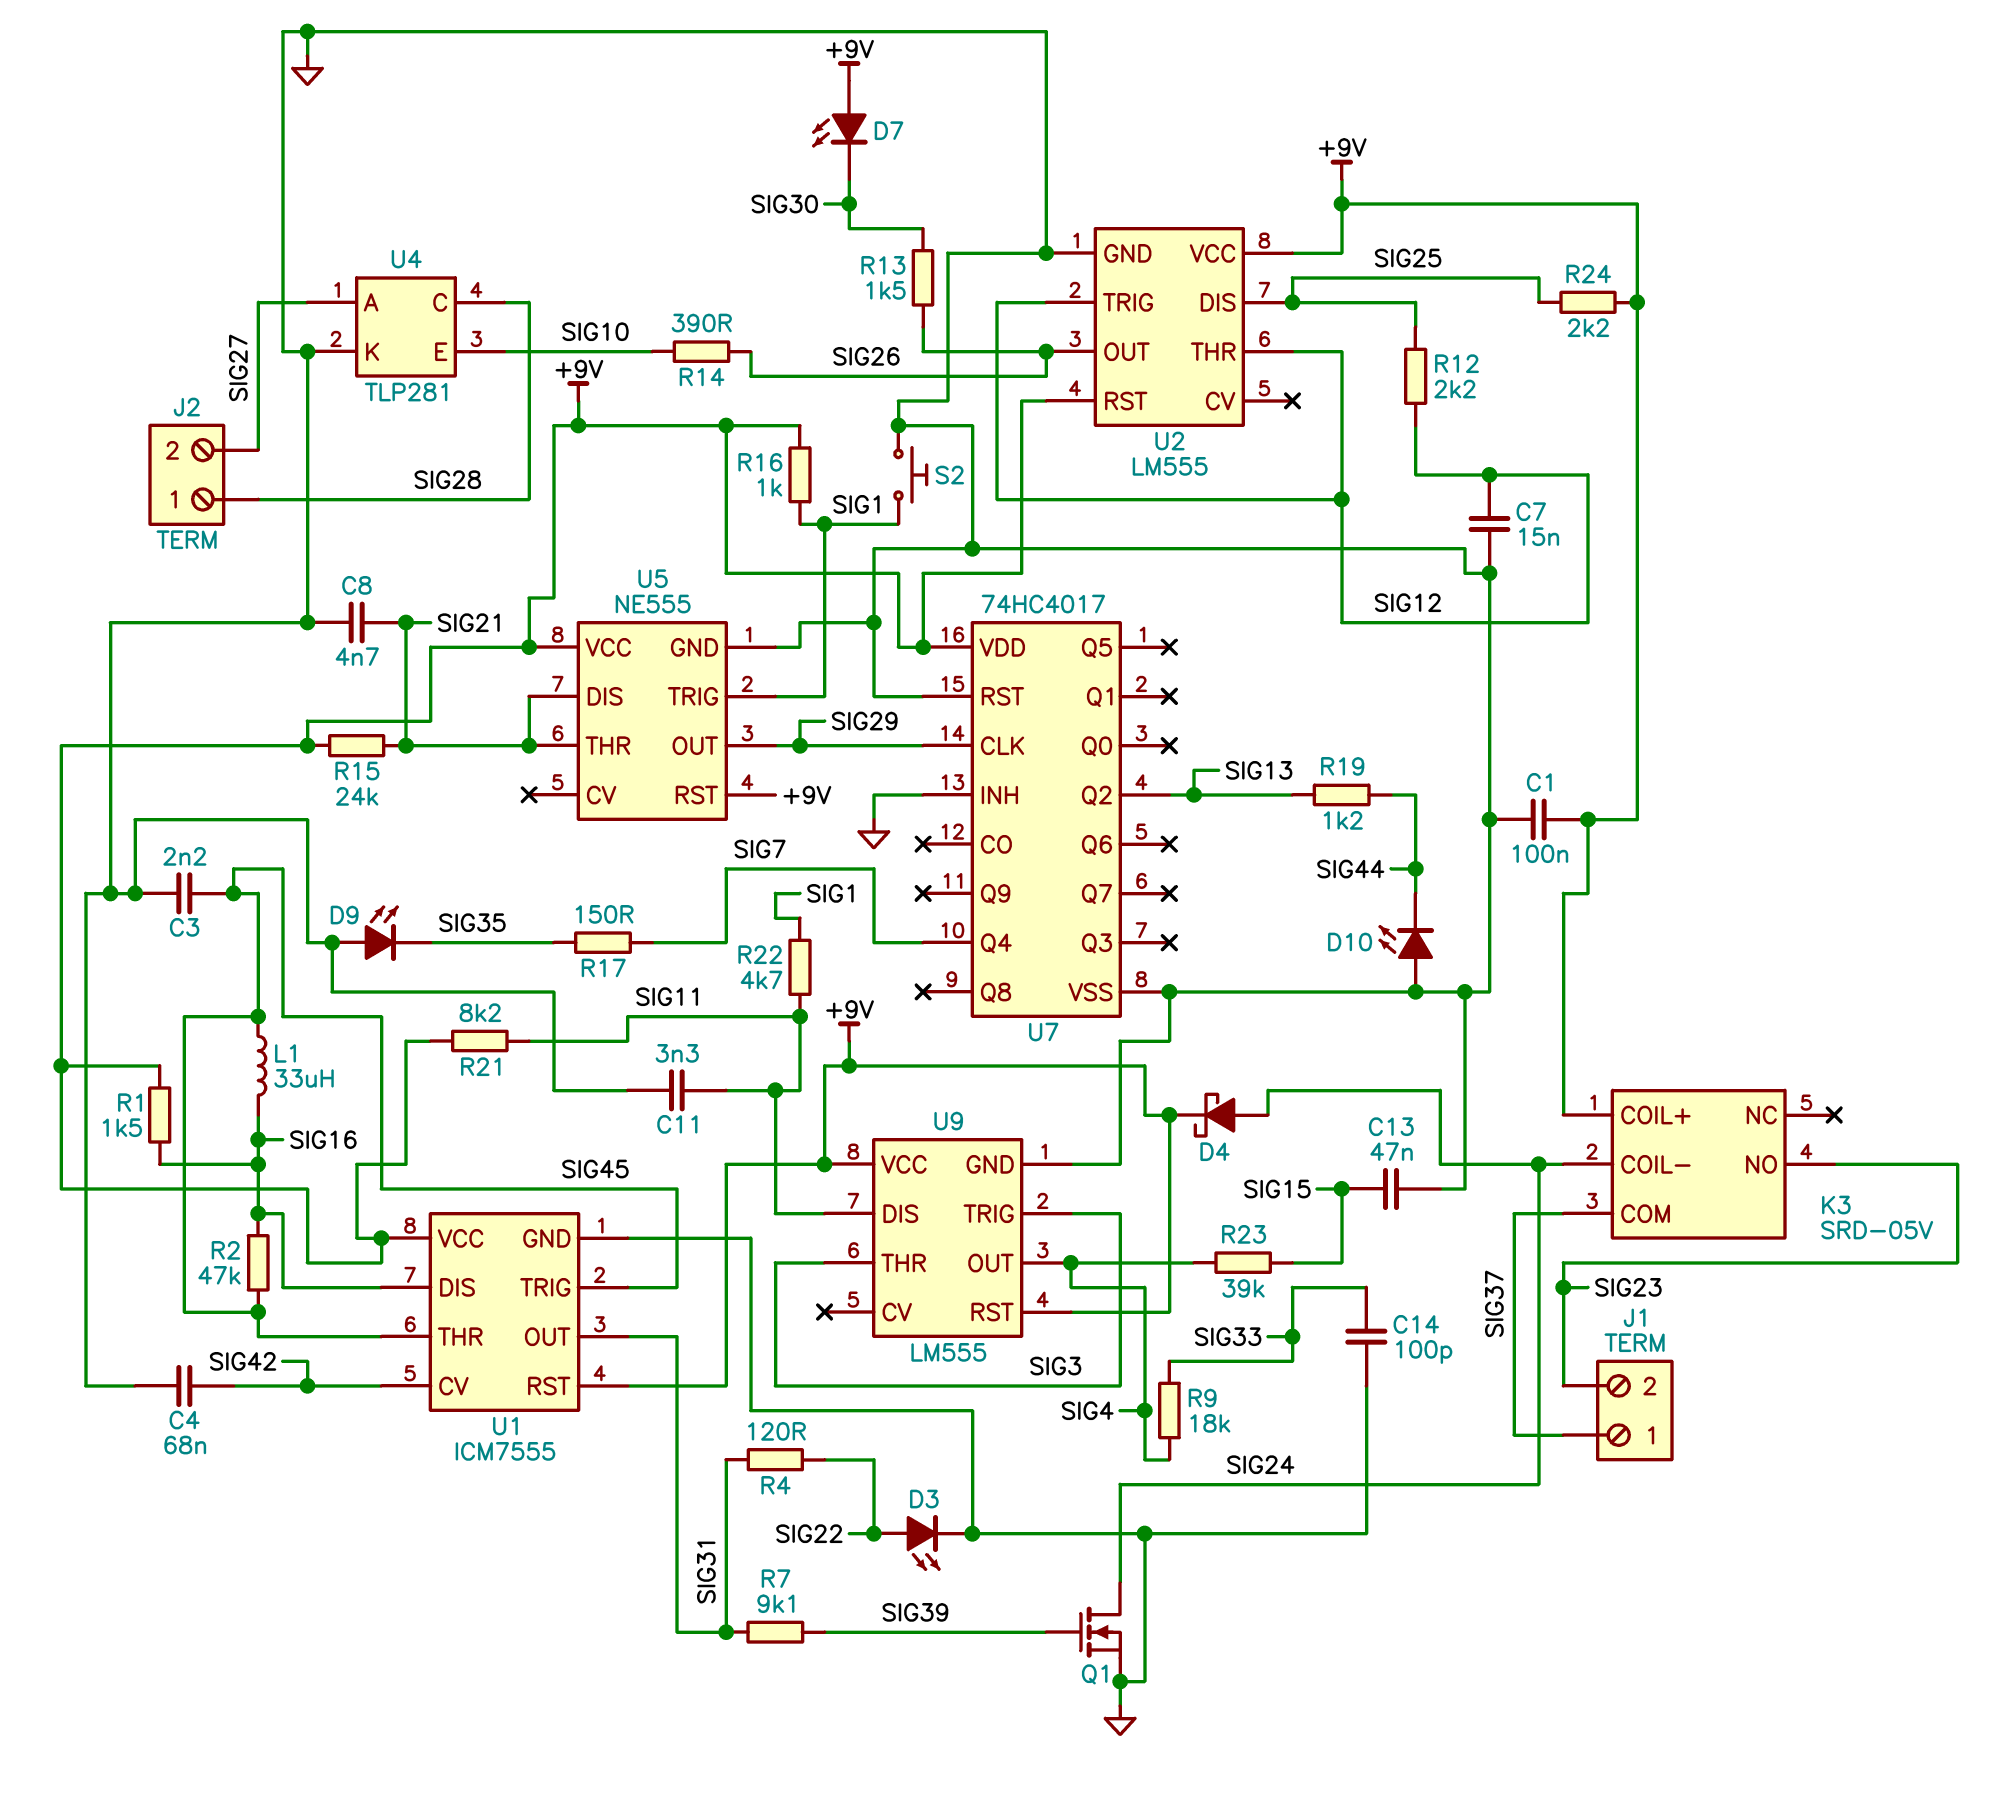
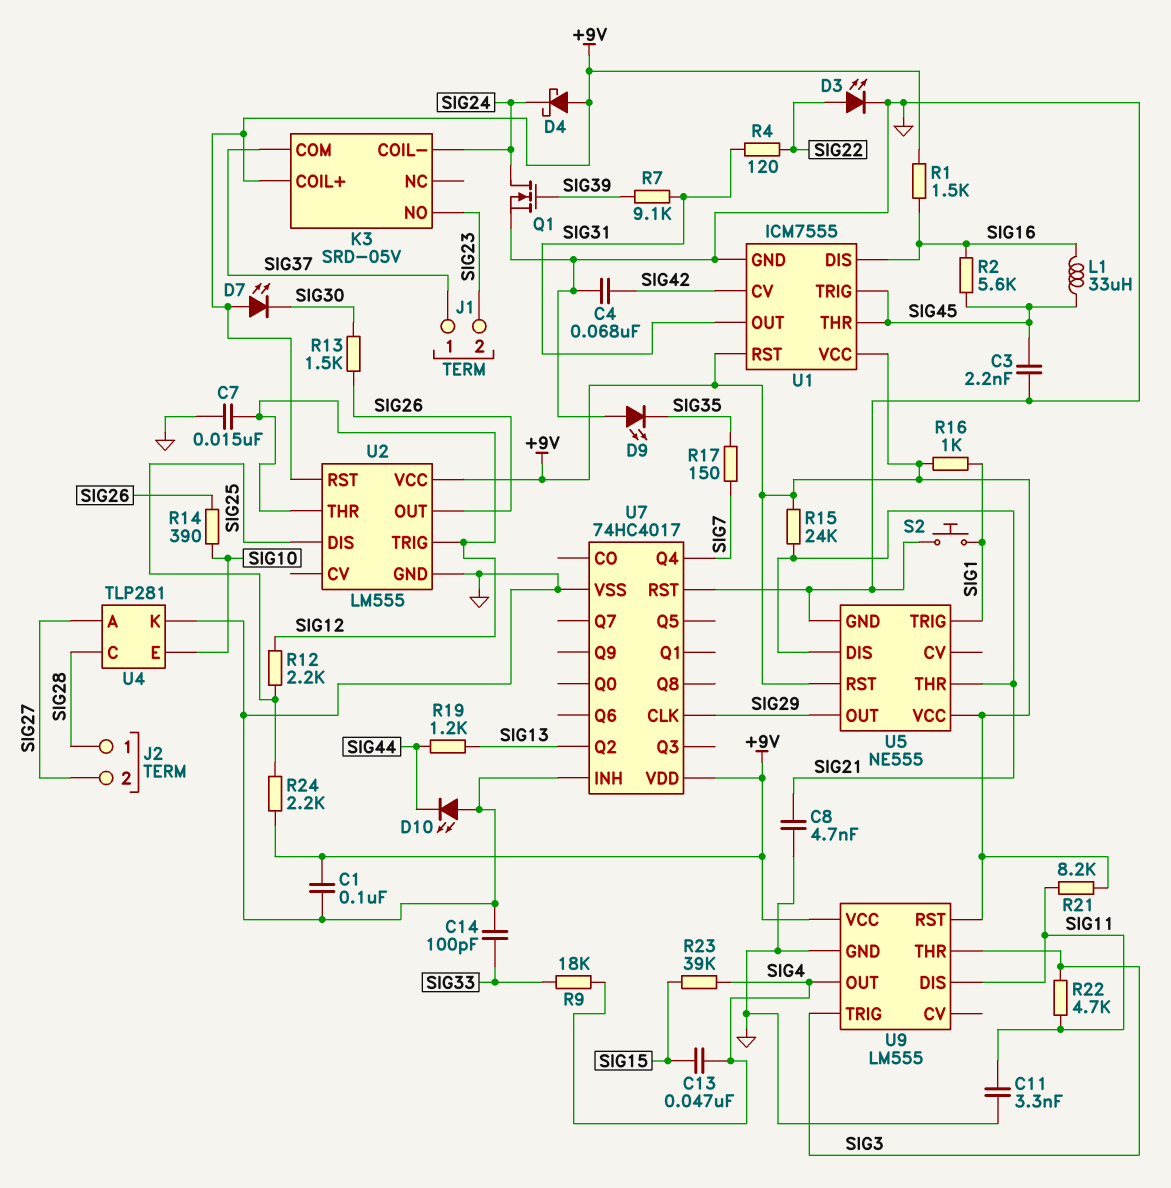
C13: 47nF (GND, SIG15) -> 47nF (SIG4, SIG15)
D4: schottky (A SIG24, K +9V) -> schottky (A +9V, K SIG24)
R2: 47k (SIG16, SIG45) -> 5.6k (SIG16, SIG45)
R22: 4.7k (SIG1, SIG11) -> 4.7k (SIG3, SIG11)

